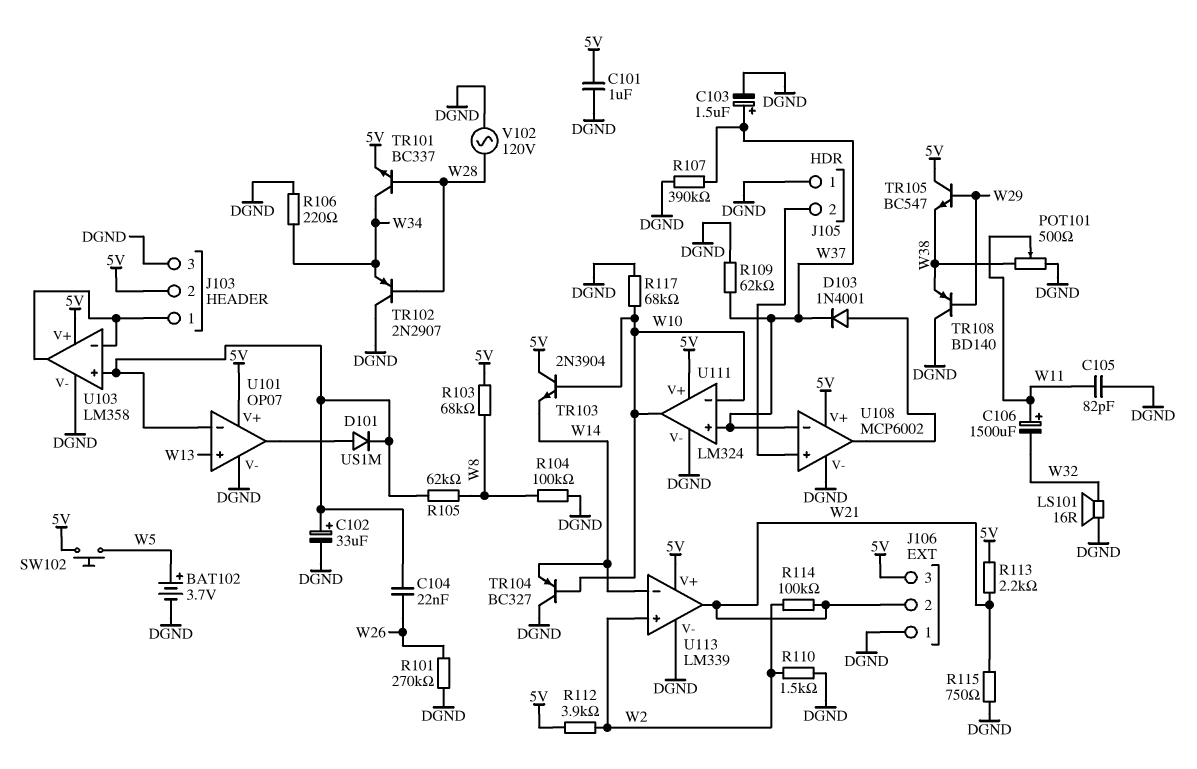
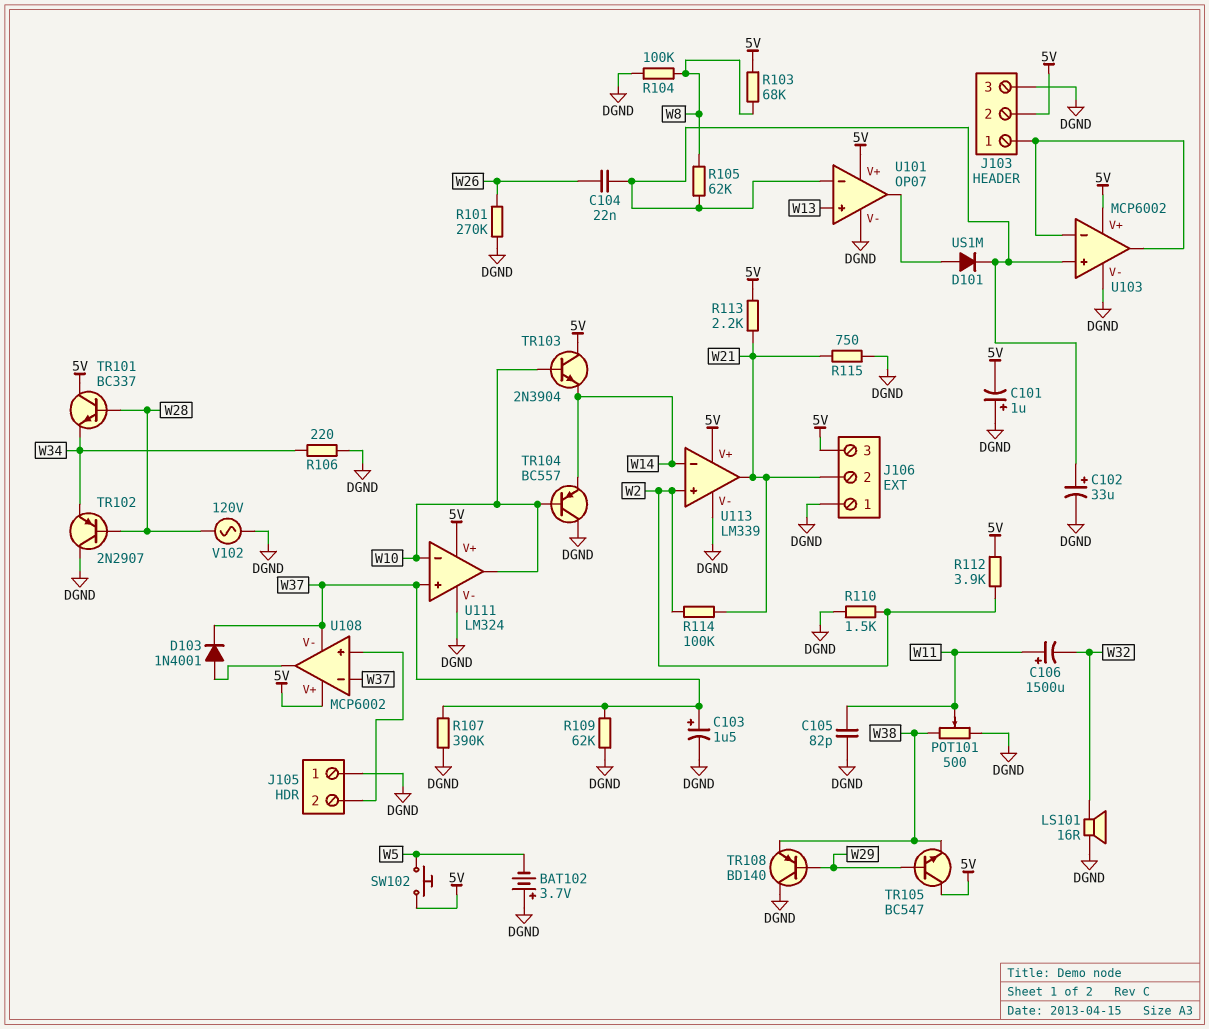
BAT102: 3.7V (plus W5, minus DGND) -> 3.7V (plus DGND, minus W5)
C101: 1uF (5V, DGND) -> 1uF (plus DGND, minus 5V)
R117: 68k (DGND, W10) -> none
TR101: NPN BC337 (B W28, C W34, E 5V) -> NPN BC337 (B W28, C 5V, E W34)
TR104: PNP BC327 (B W10, C DGND, E W14) -> PNP BC557 (B W10, C DGND, E W14)
U103: LM358 -> MCP6002
U108 pin V-: DGND -> W37

